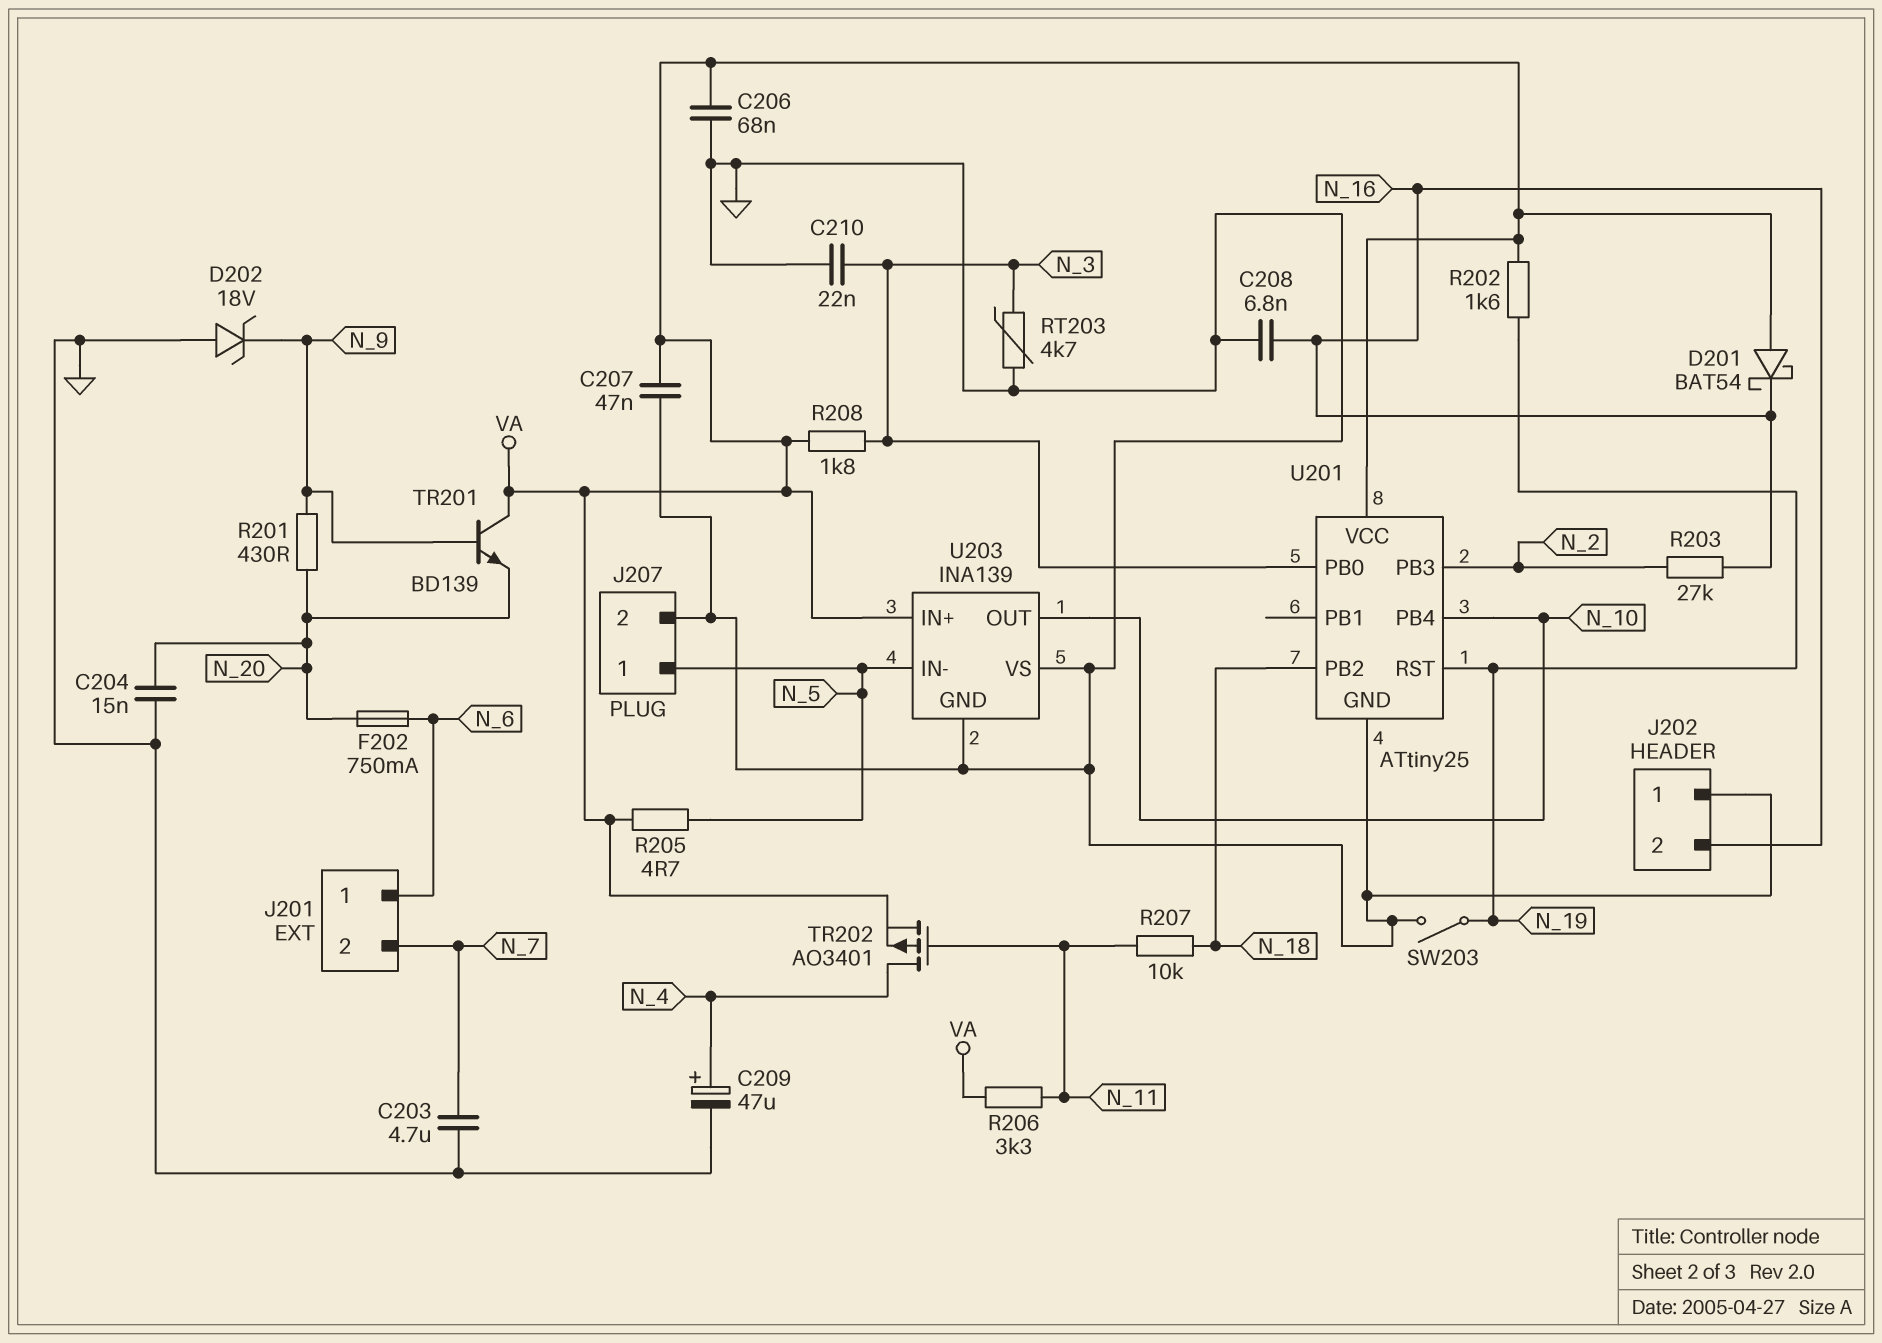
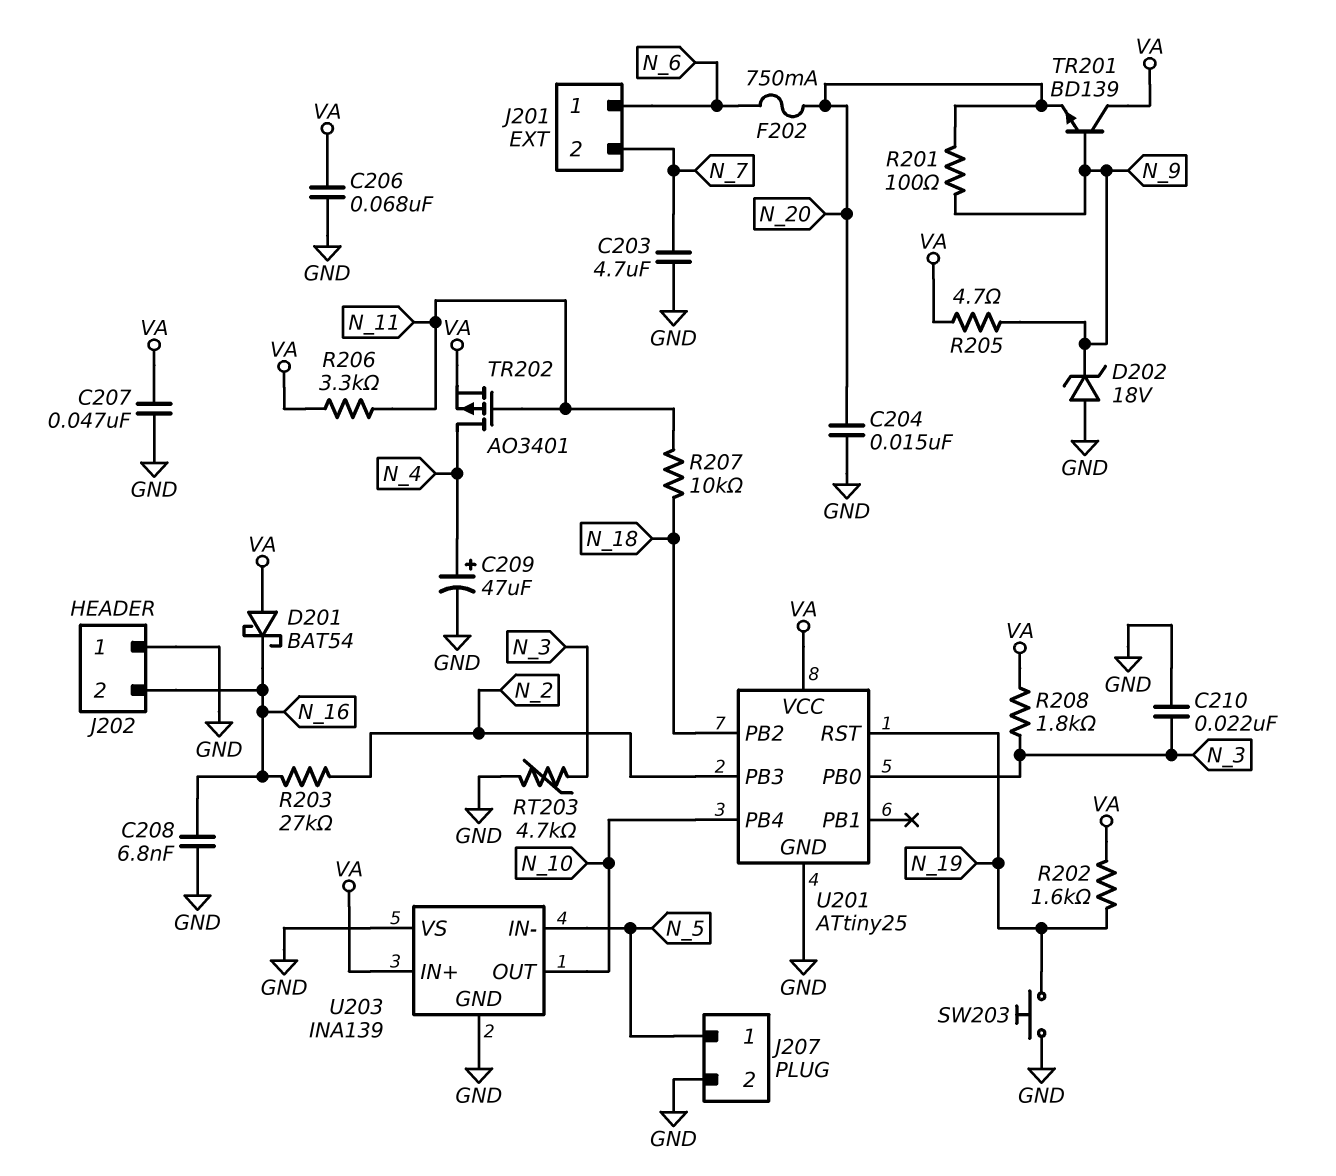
R201: 430 (N_9, N_20) -> 100 (N_9, N_20)
R205: 4.7 (N_5, VA) -> 4.7 (N_9, VA)
SW203: switch (GND, N_19) -> button (GND, N_19)

